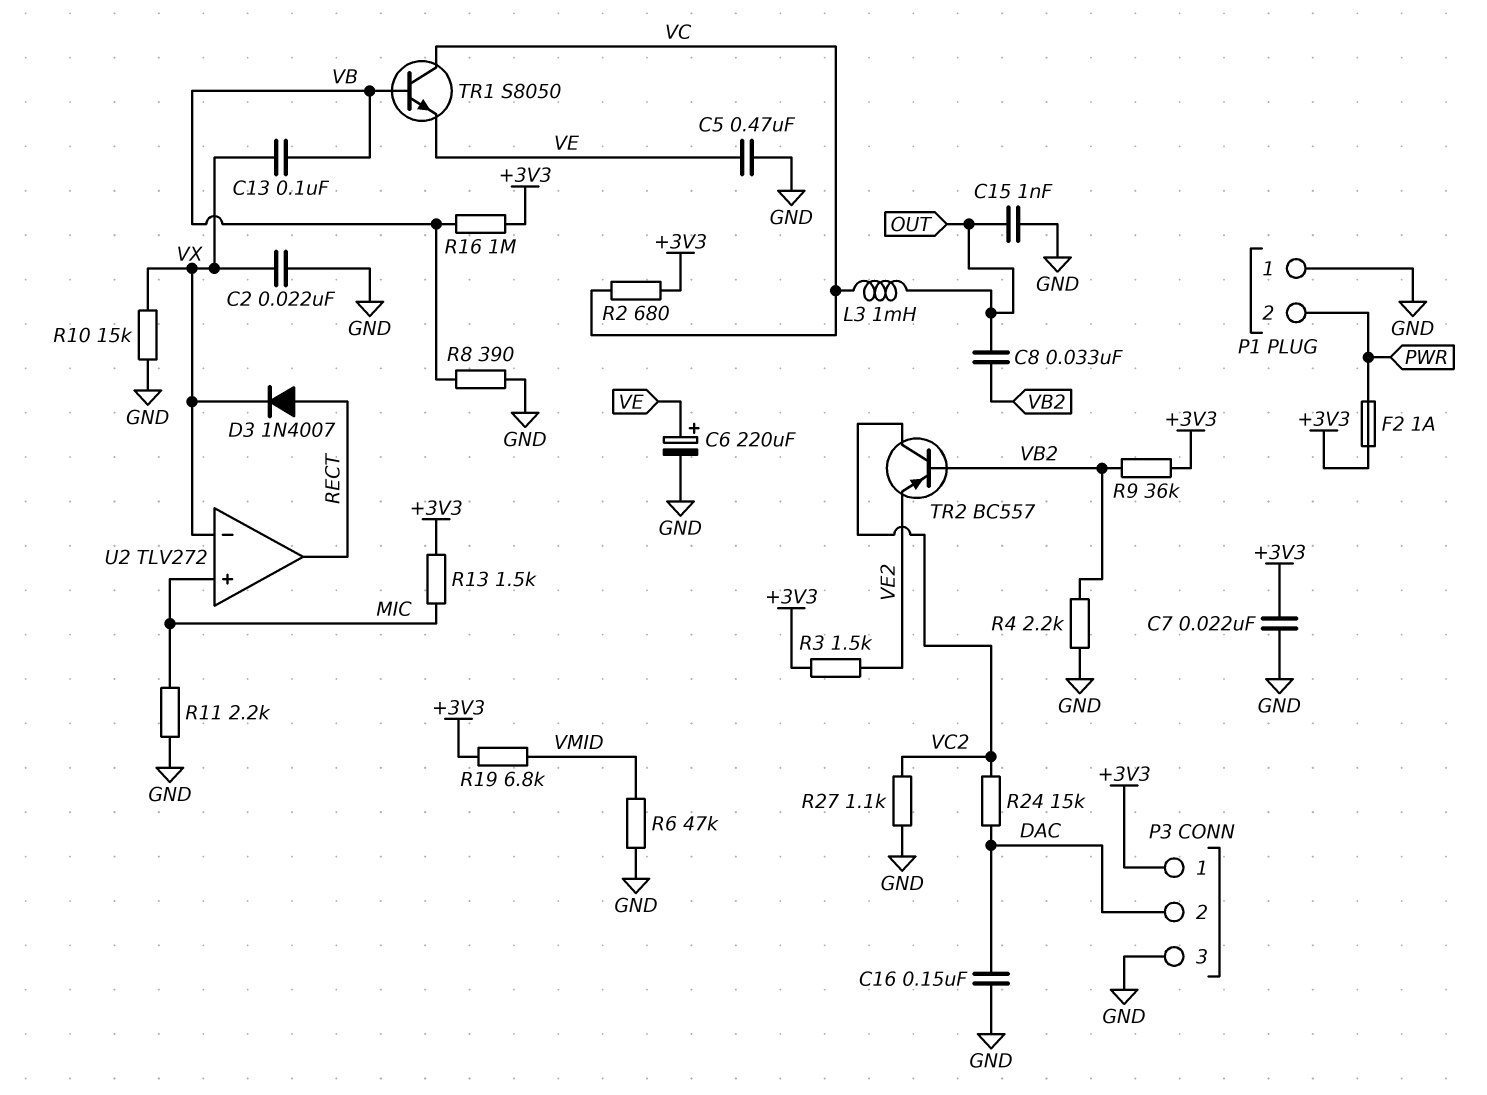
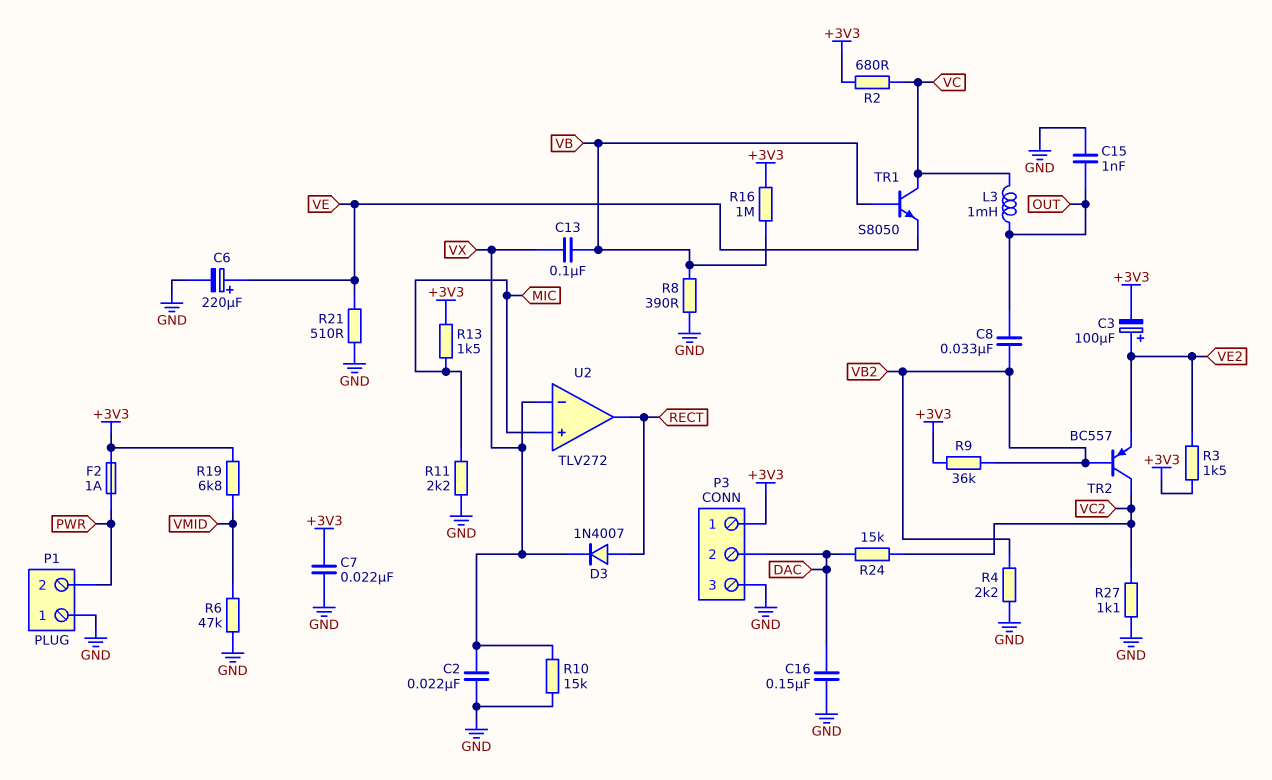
C3: none -> 100uF (plus VE2, minus +3V3)
C5: 470nF (GND, VE) -> none
R21: none -> 510 (GND, VE)

